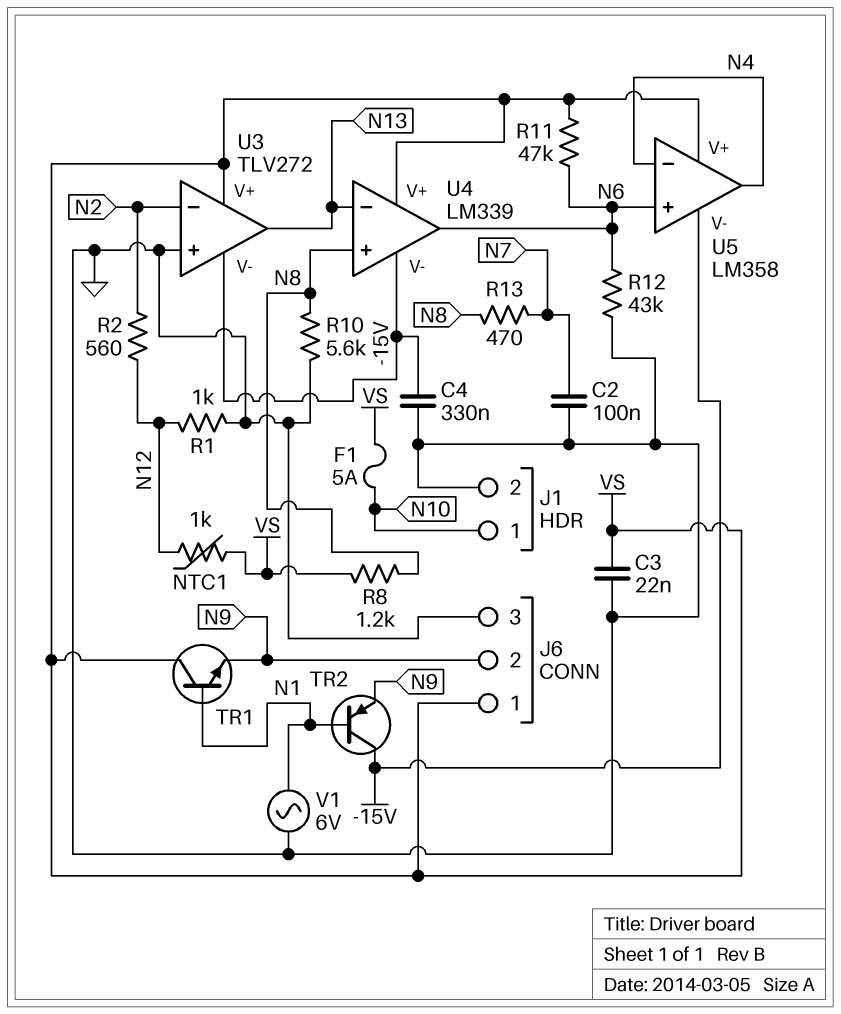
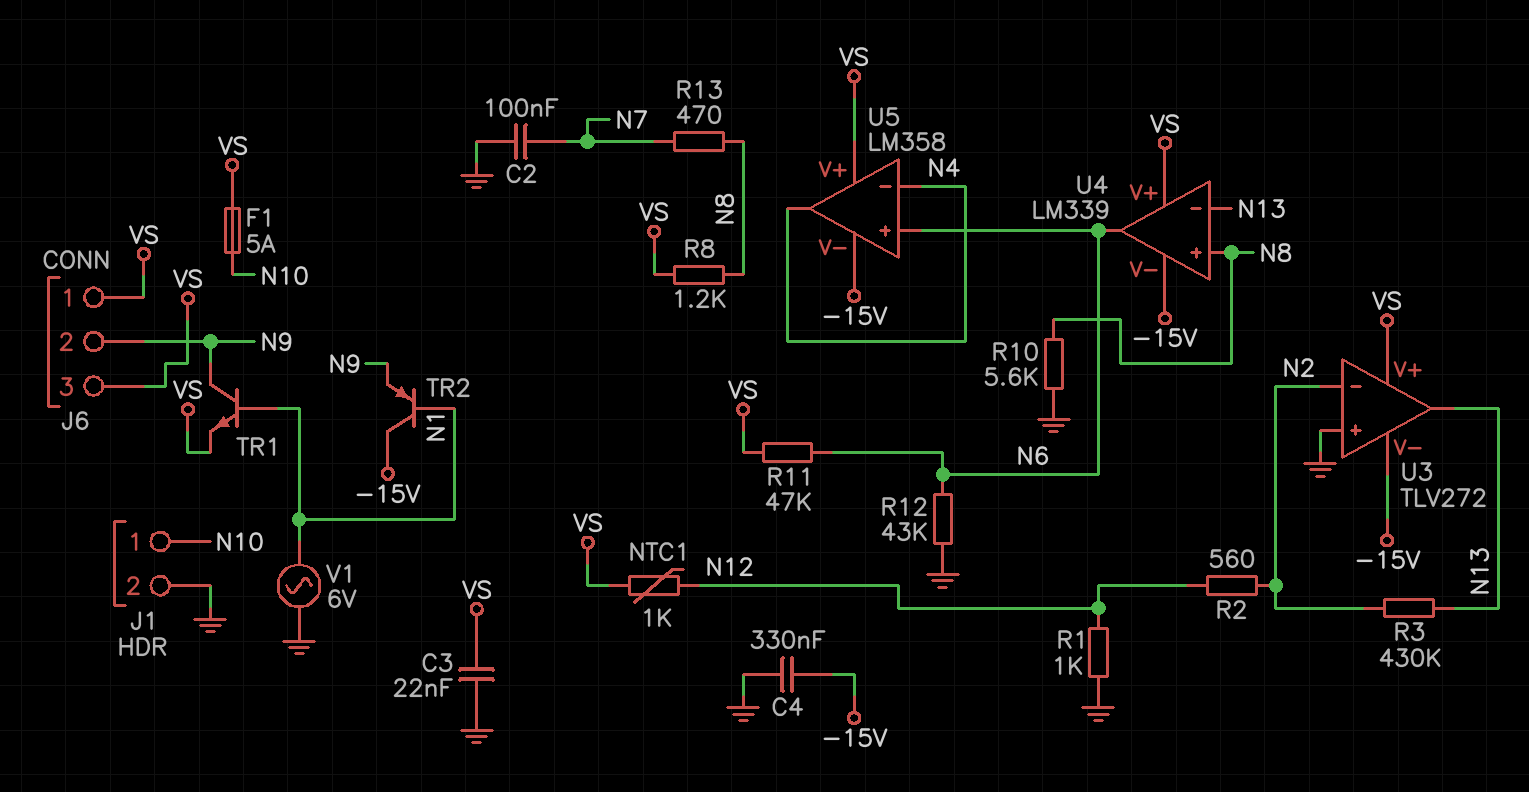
J6 pin 3: GND -> VS
R3: none -> 430k (N2, N13)
TR1: NPN (B N1, C VS, E N9) -> NPN (B N1, C N9, E VS)

